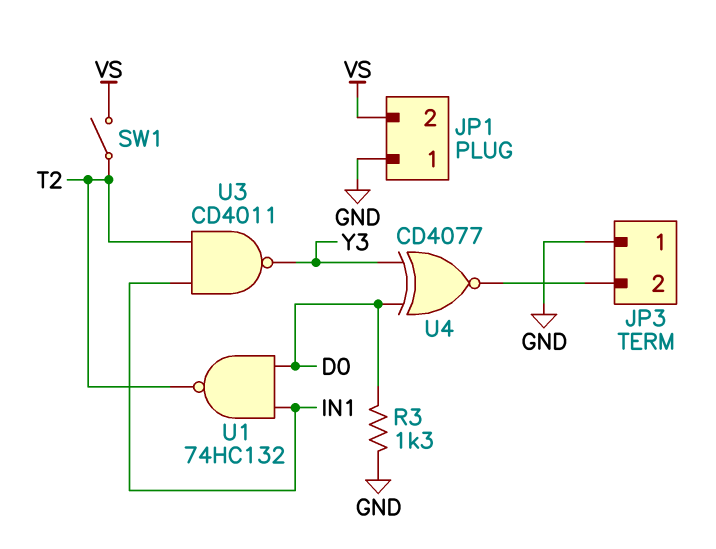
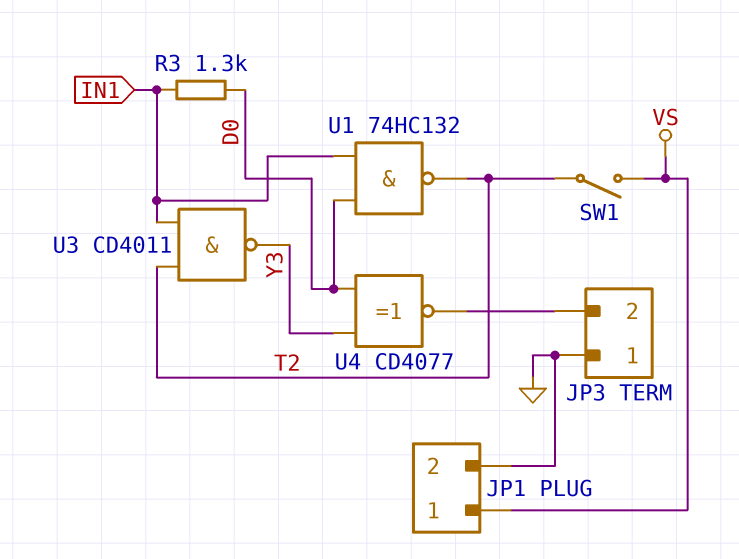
JP1 pin 1: GND -> VS
JP1 pin 2: VS -> GND
R3: 1.3k (D0, GND) -> 1.3k (D0, IN1)

